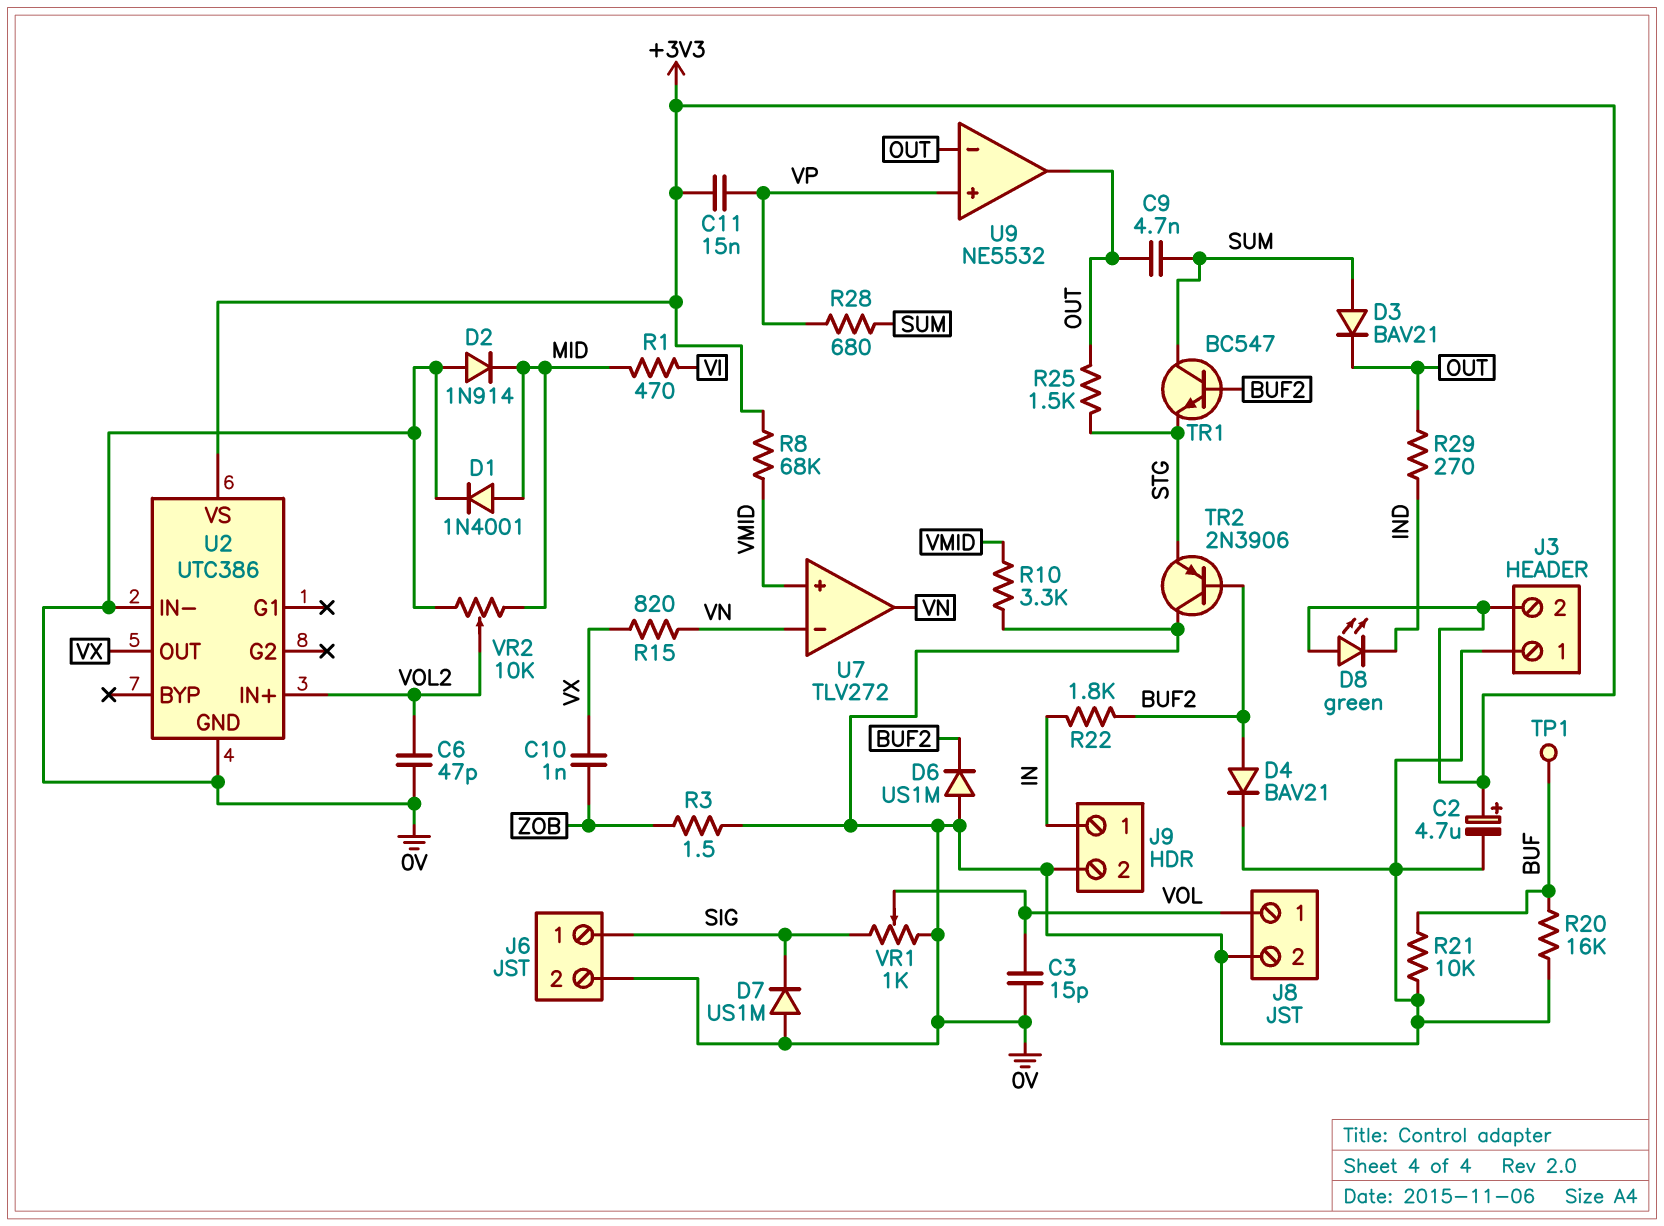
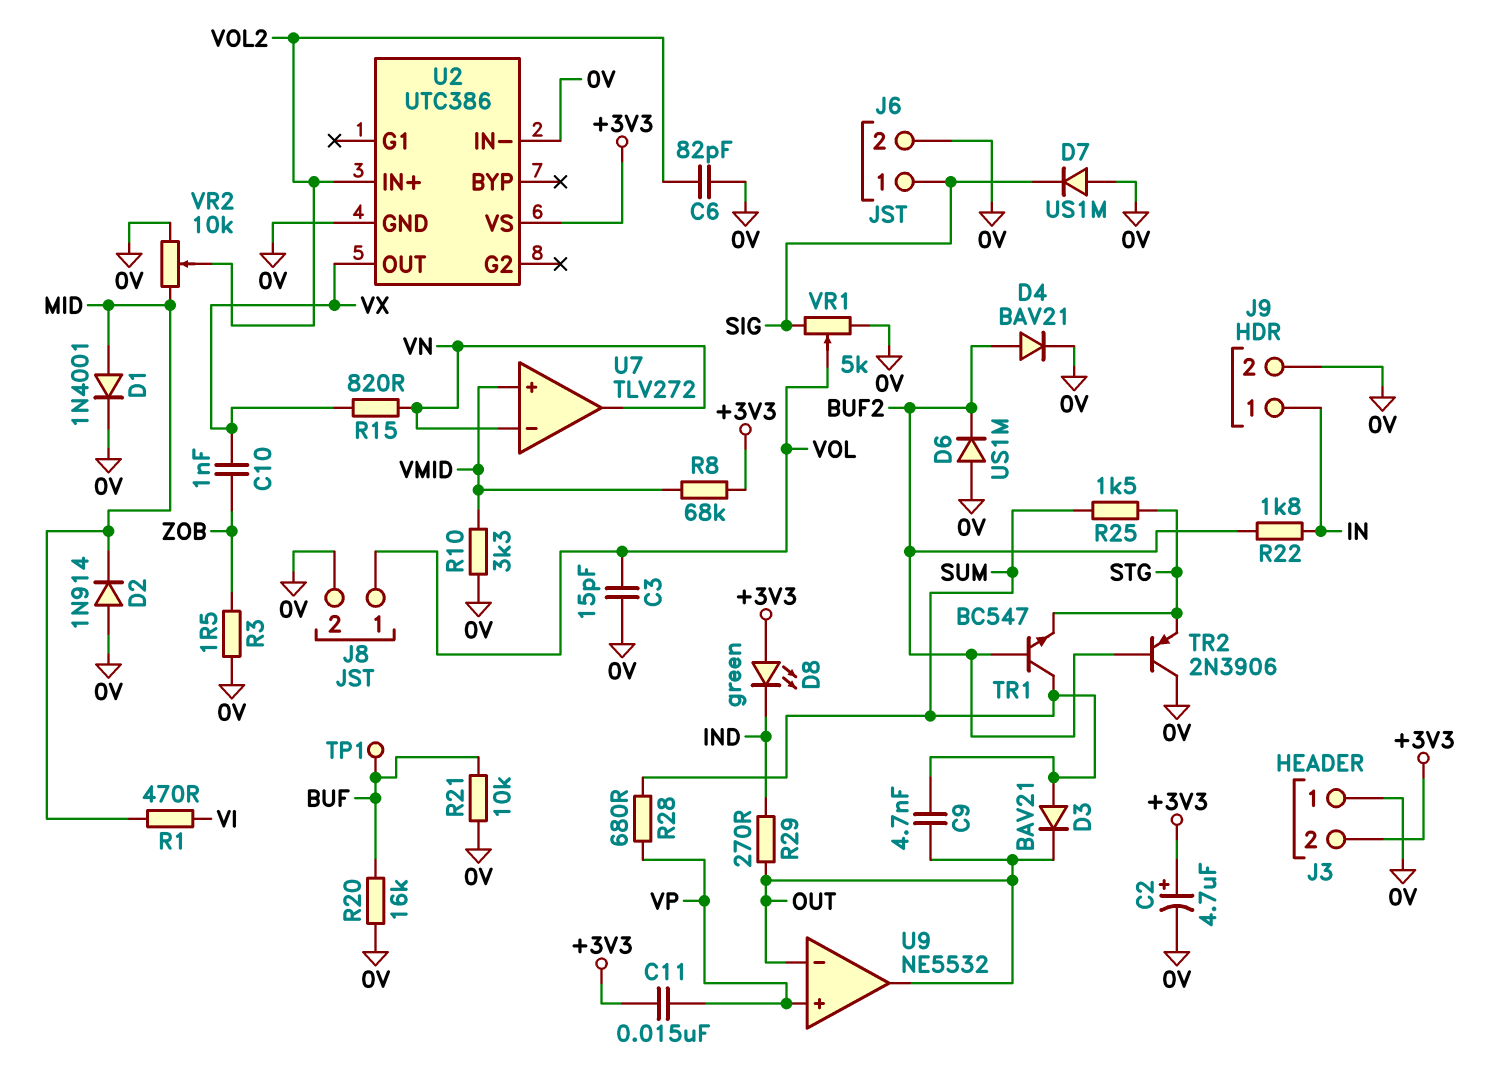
C6: 47pF (0V, VOL2) -> 82pF (0V, VOL2)
R25: 1.5k (OUT, STG) -> 1.5k (STG, SUM)
VR1: 1k (0V, SIG, wiper VOL) -> 5k (0V, SIG, wiper VOL)

